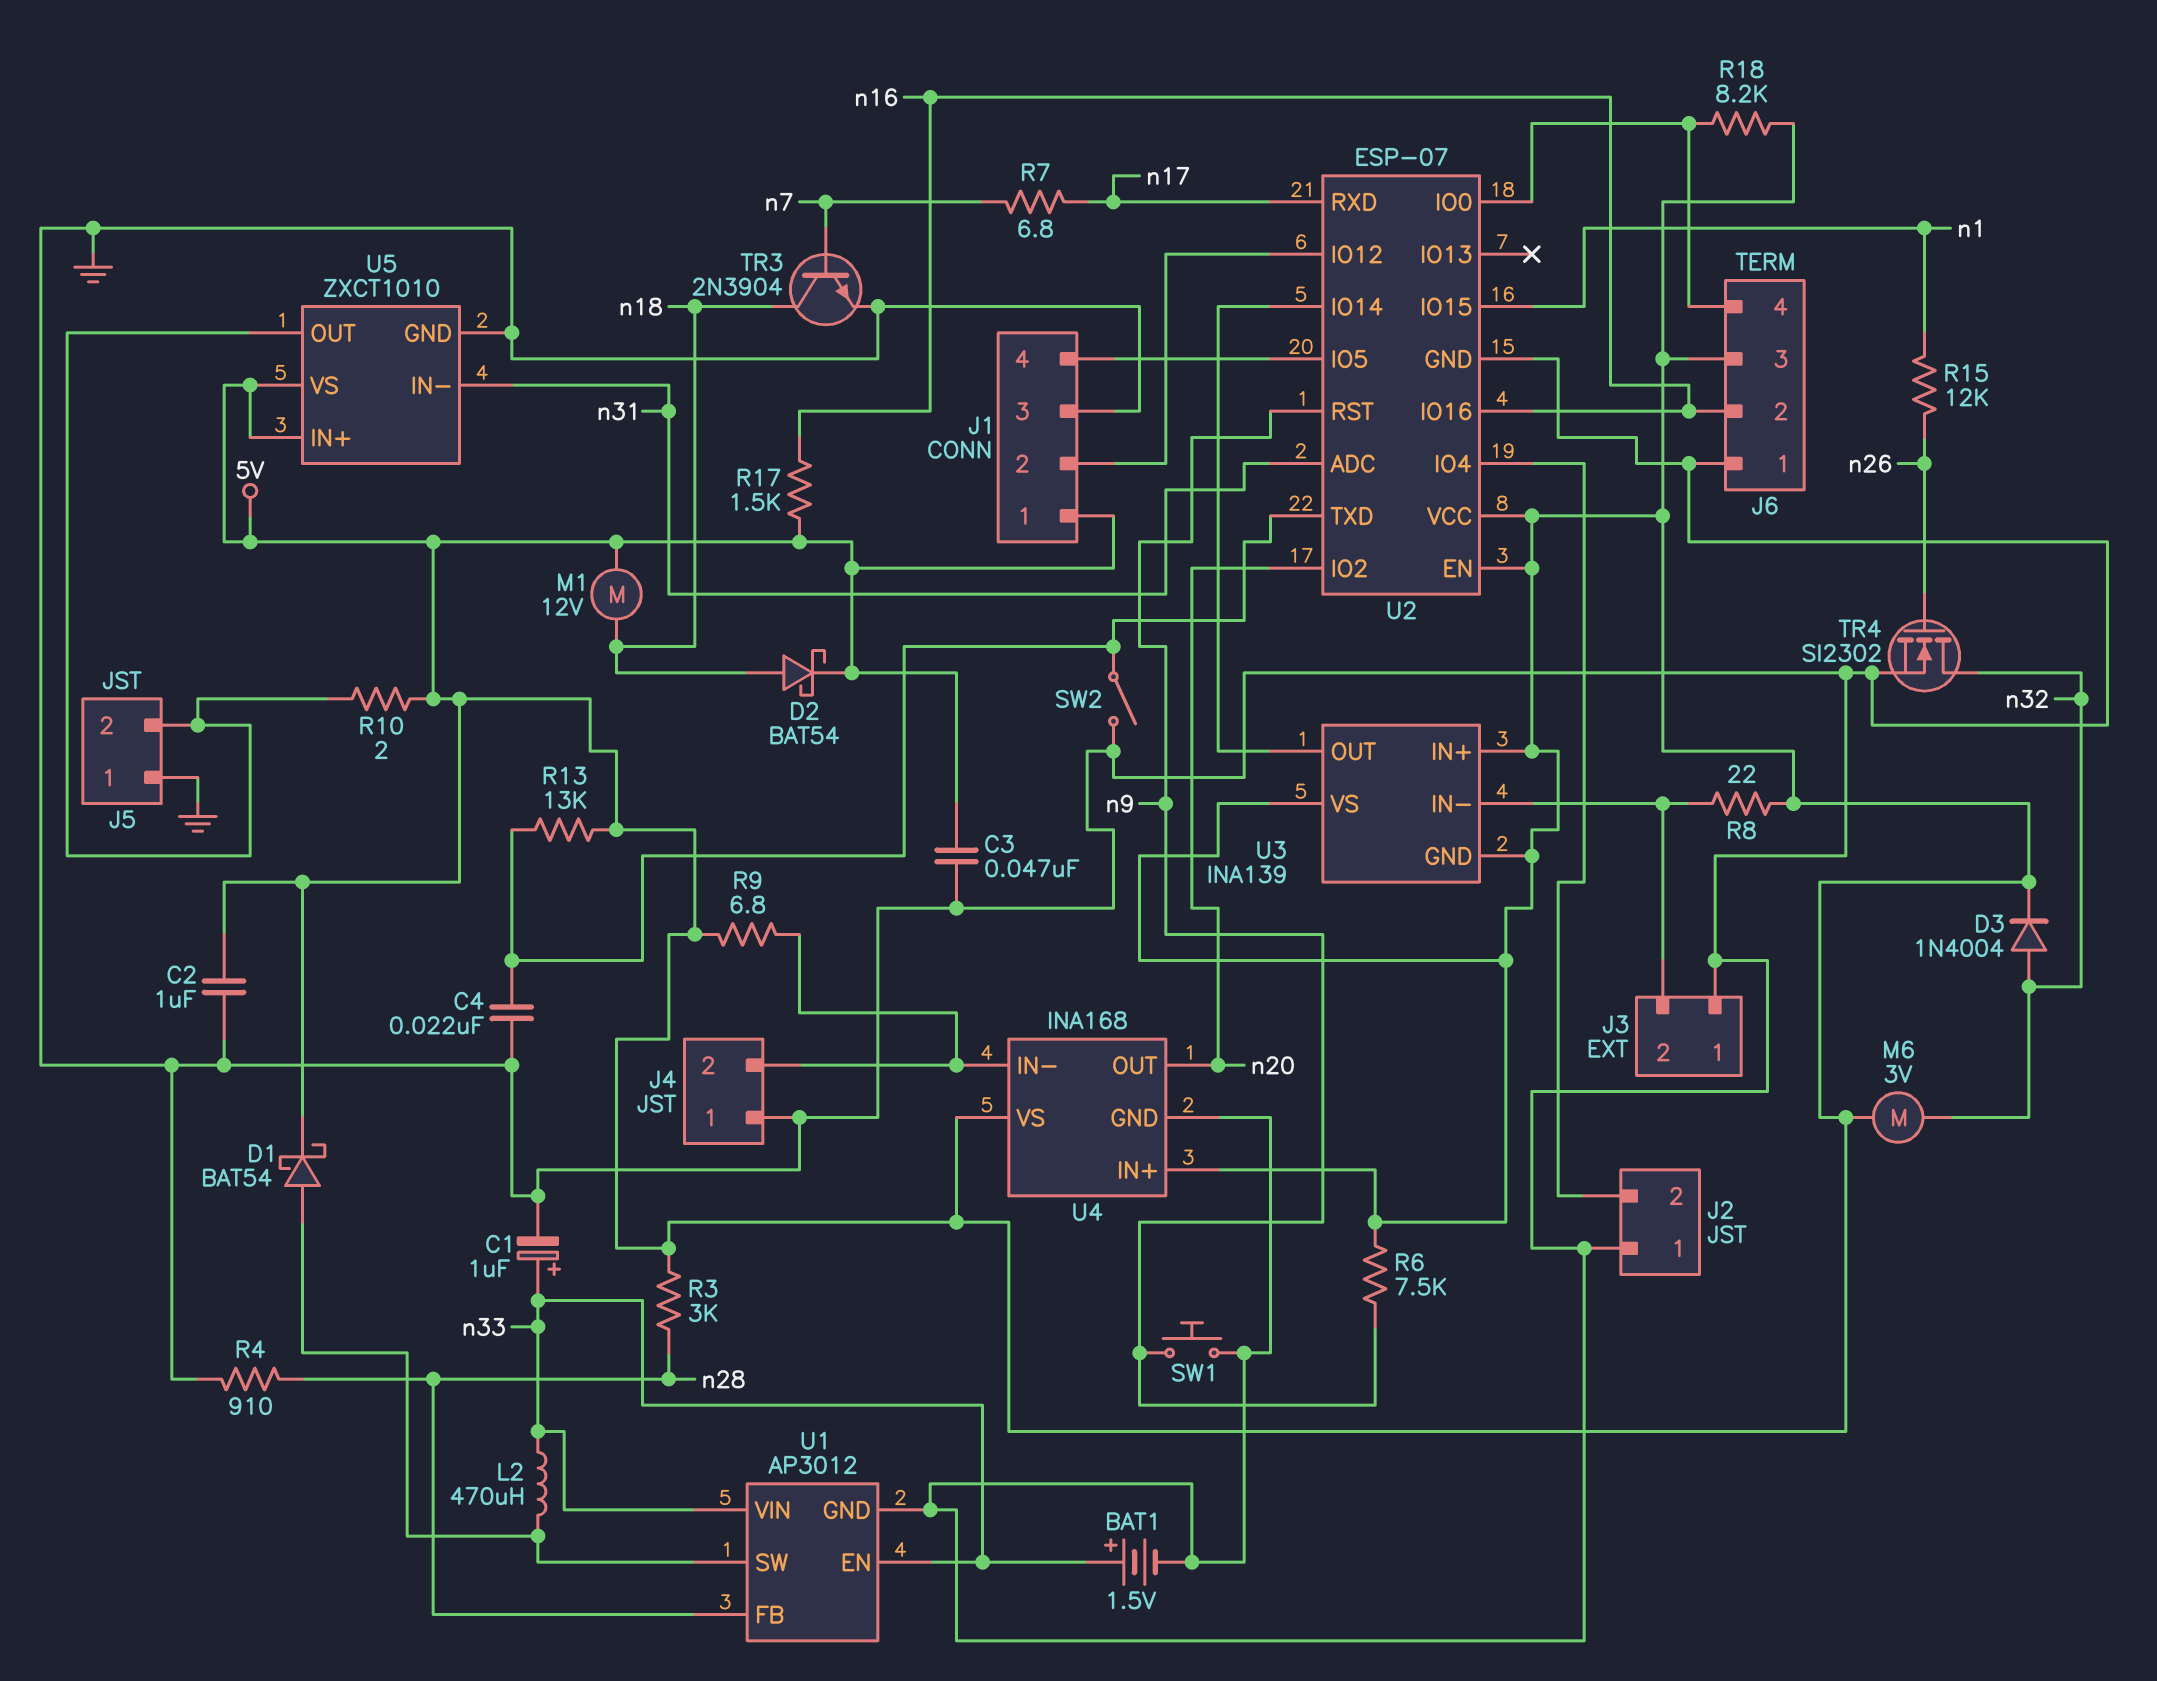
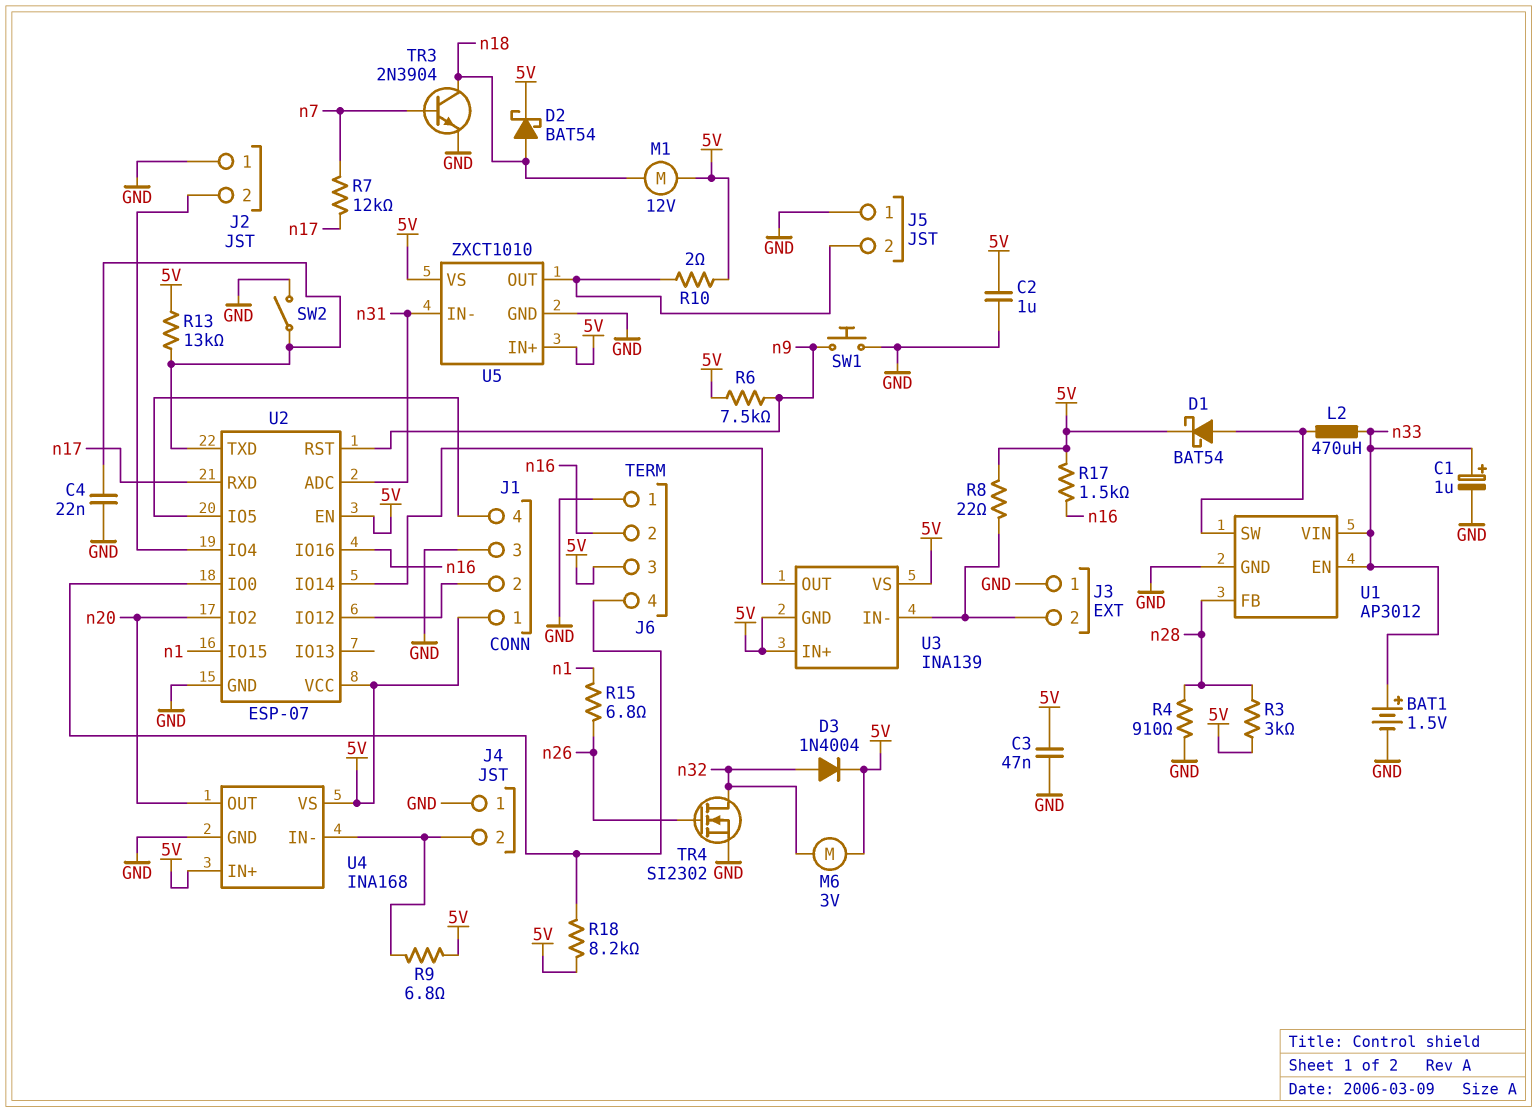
R7: 6.8 (n7, n17) -> 12k (n7, n17)
R15: 12k (n1, n26) -> 6.8 (n1, n26)

